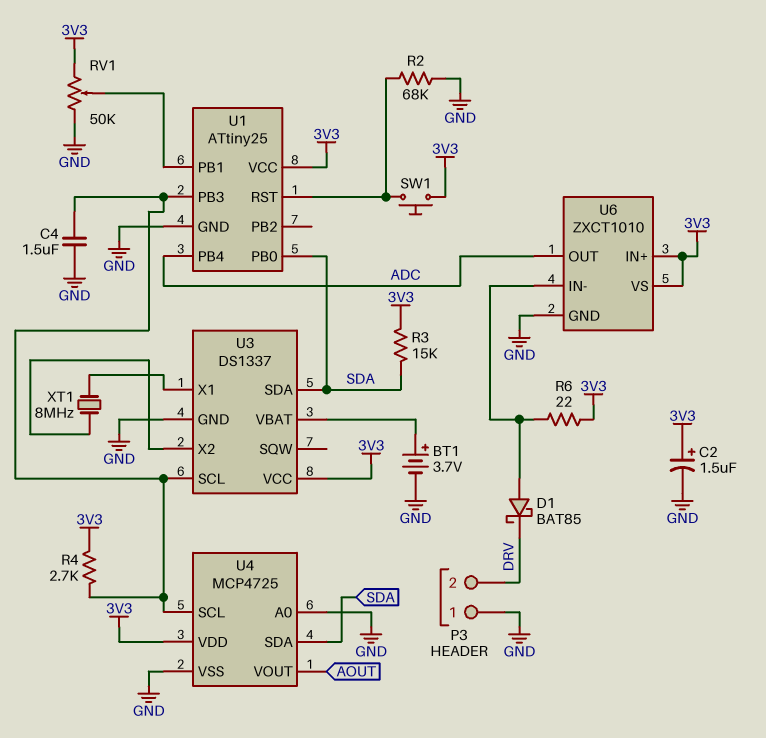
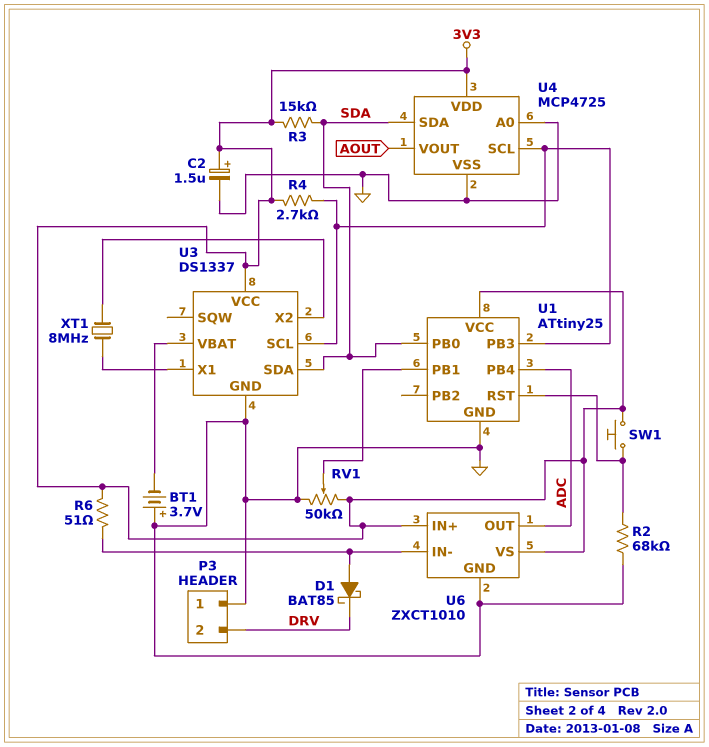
BT1: 3.7V (plus U3/VBAT, minus GND) -> 3.7V (plus GND, minus U3/VBAT)
C4: 1.5uF (GND, U1/PB3) -> none
R6: 22 (3V3, U6/IN-) -> 51 (3V3, U6/IN-)

